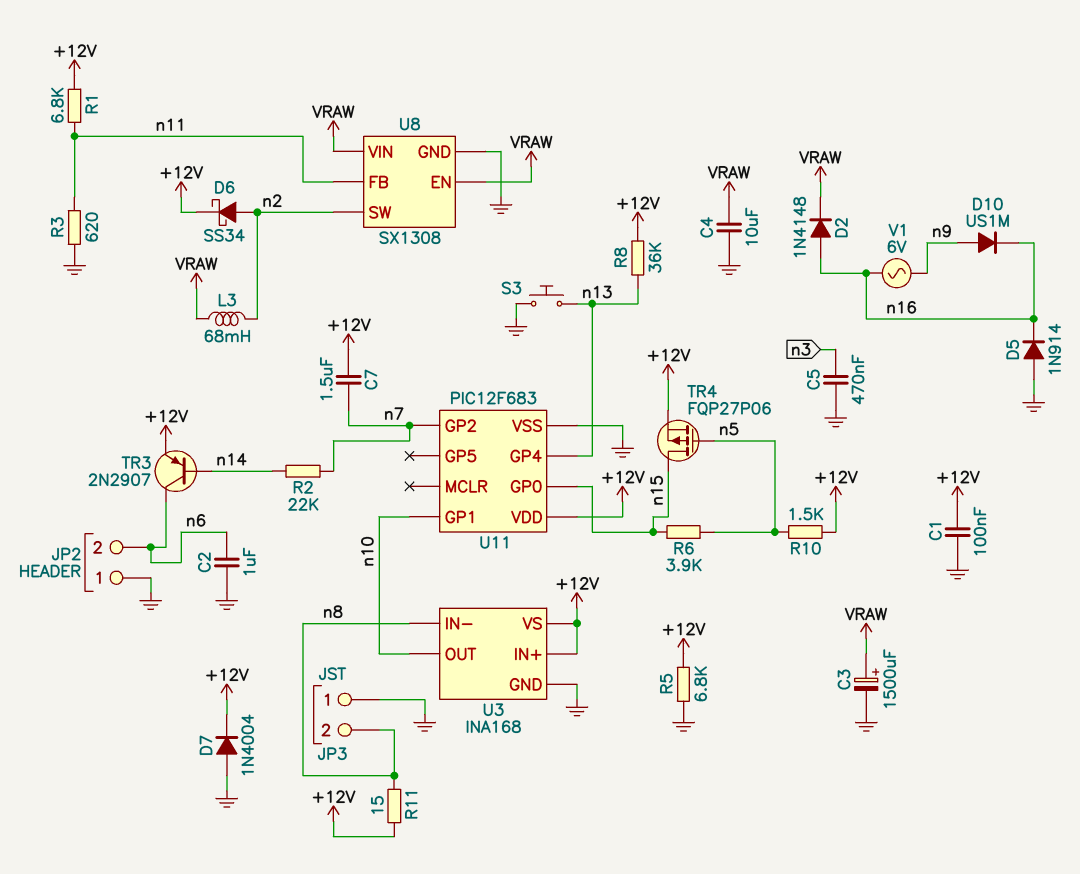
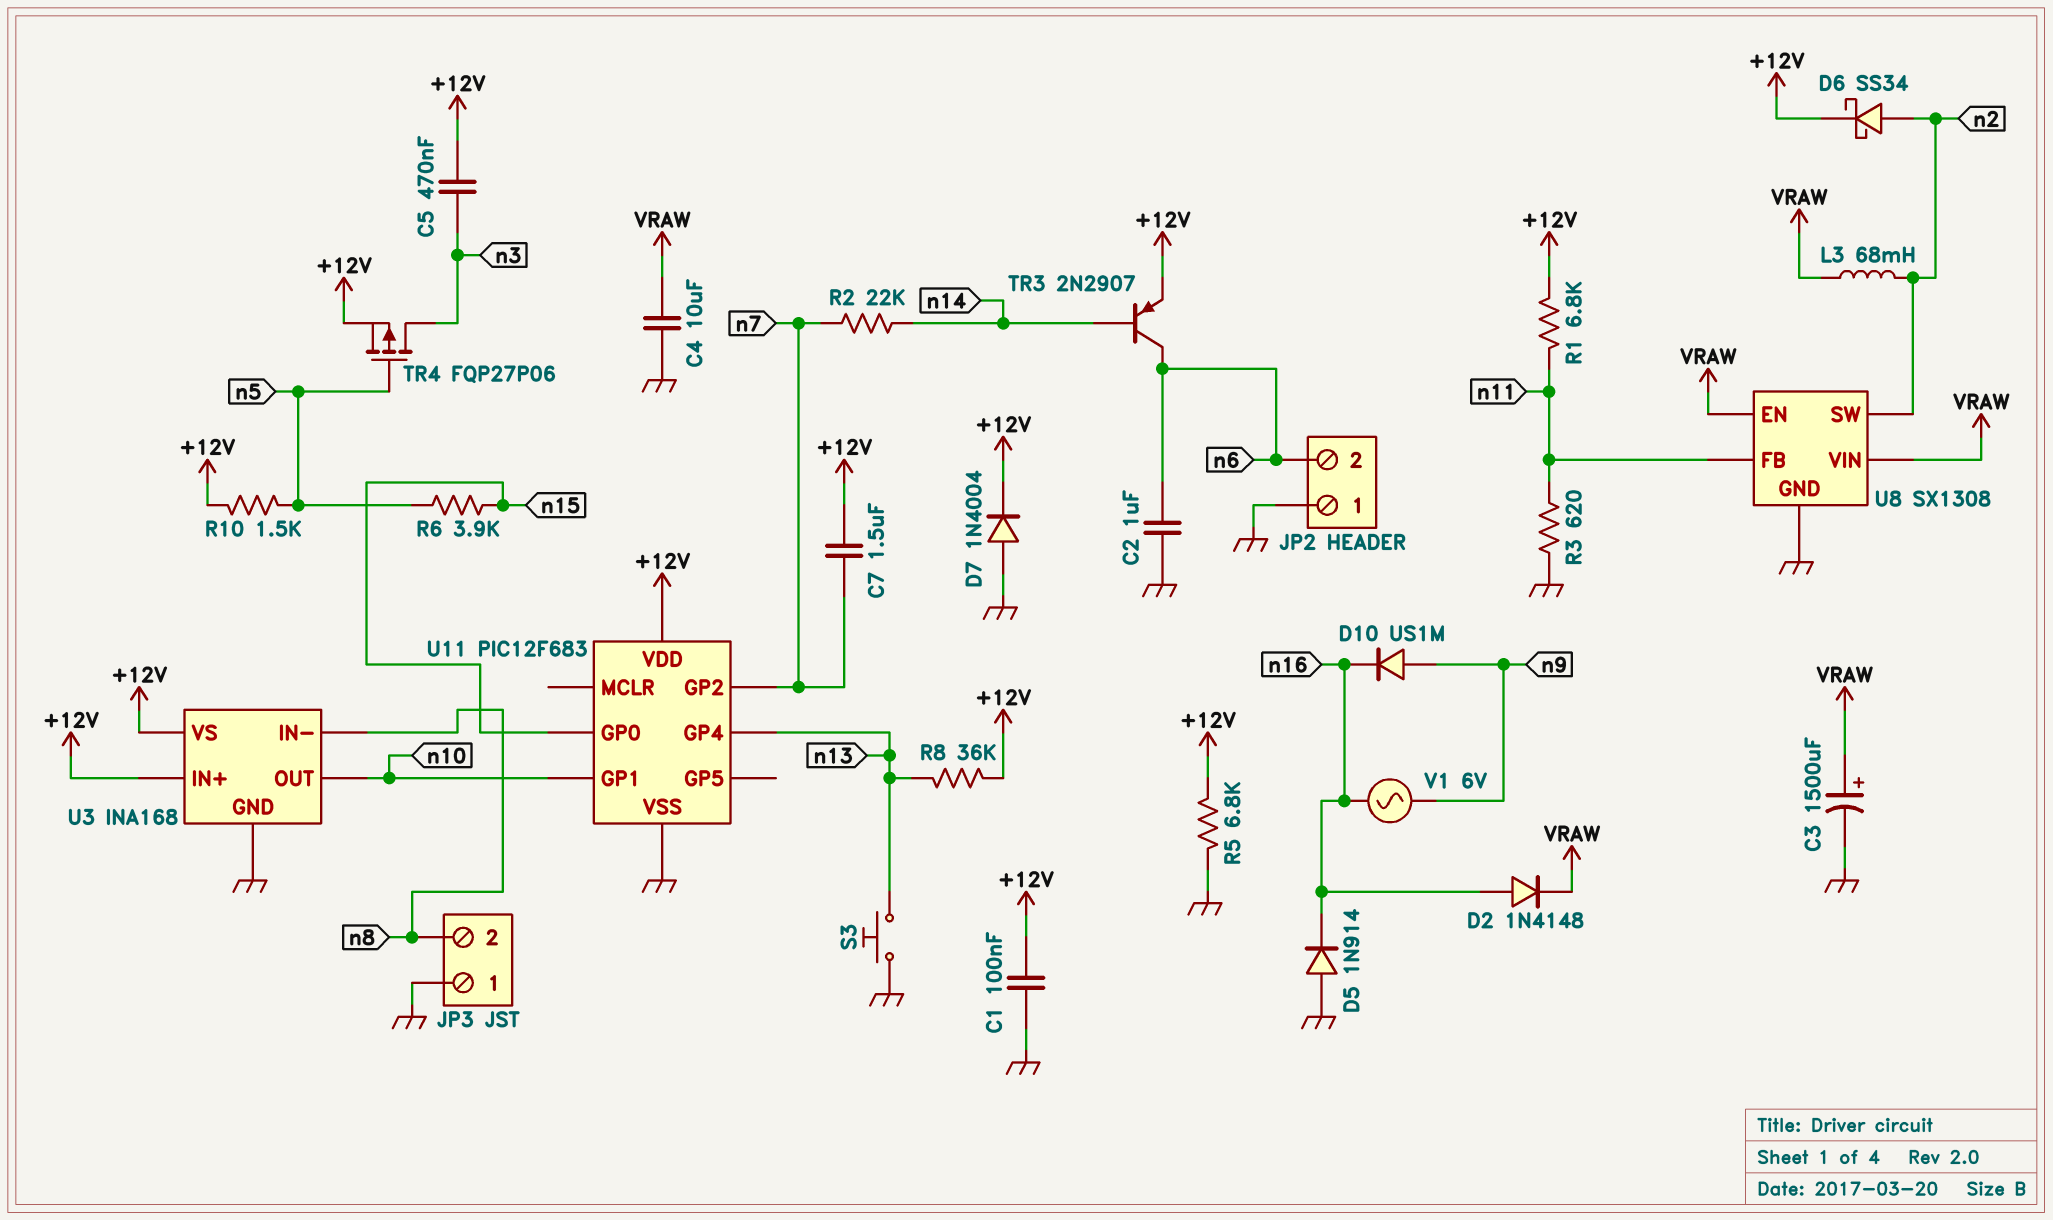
C5: 470nF (GND, n3) -> 470nF (+12V, n3)
R11: 15 (+12V, n8) -> none
TR4: PMOS FQP27P06 (G n5, D n15, S +12V) -> PMOS FQP27P06 (G n5, D n3, S +12V)

